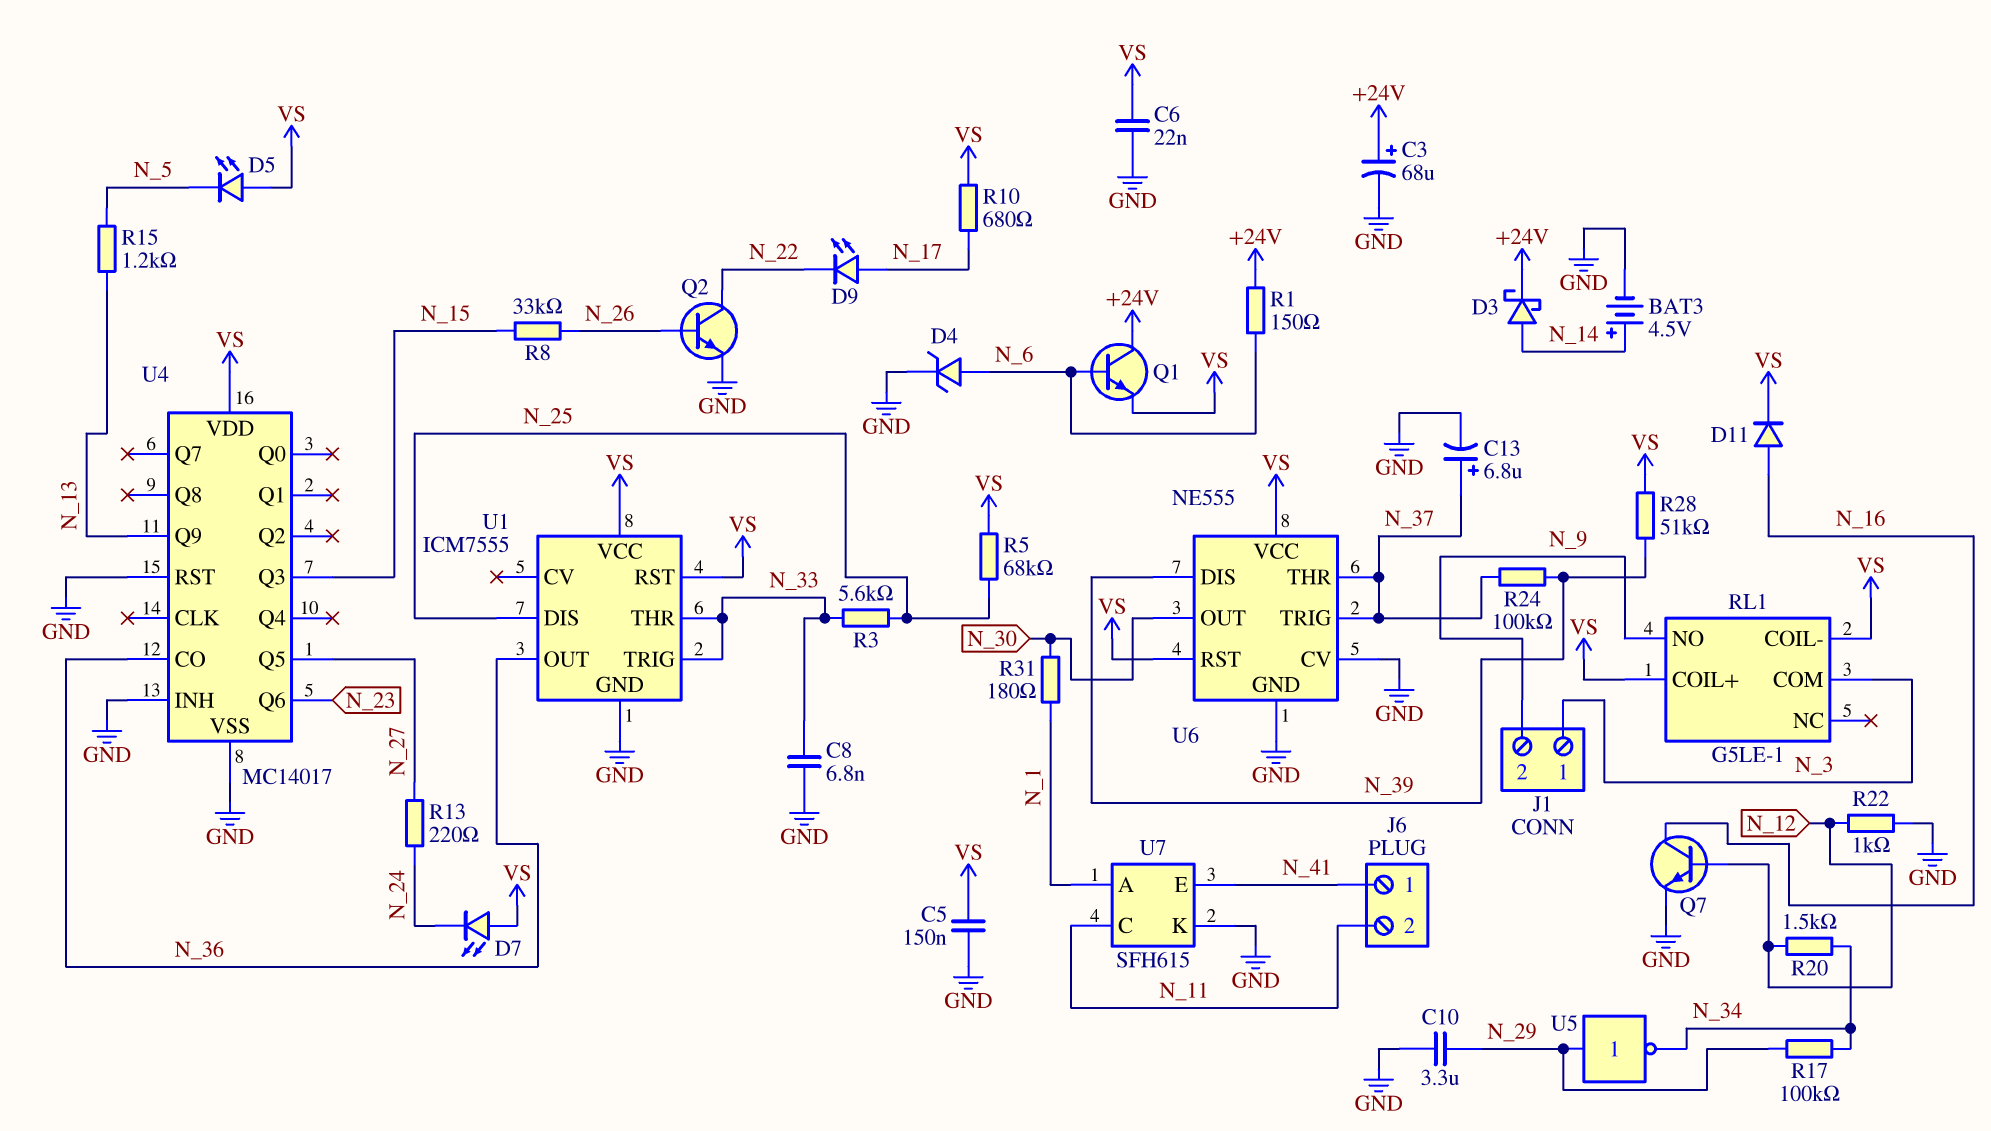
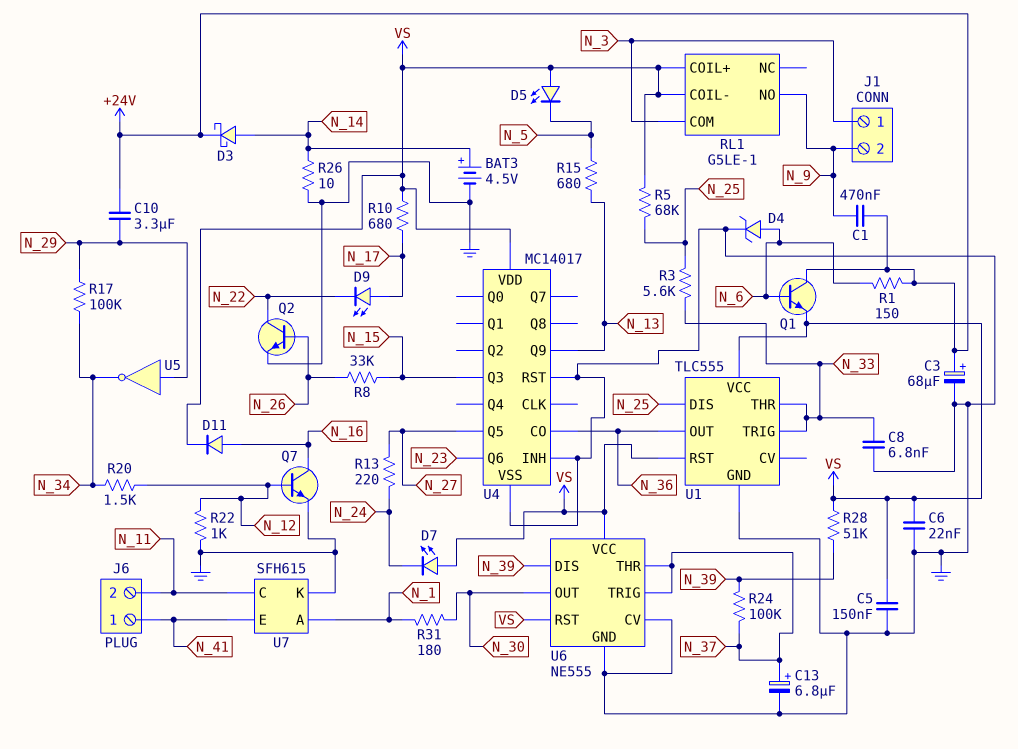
C1: none -> 470nF (+24V, N_9)
C10: 3.3uF (GND, N_29) -> 3.3uF (+24V, N_29)
R15: 1.2k (N_5, N_13) -> 680 (N_5, N_13)
R26: none -> 10 (GND, N_14)
U1: ICM7555 -> TLC555

